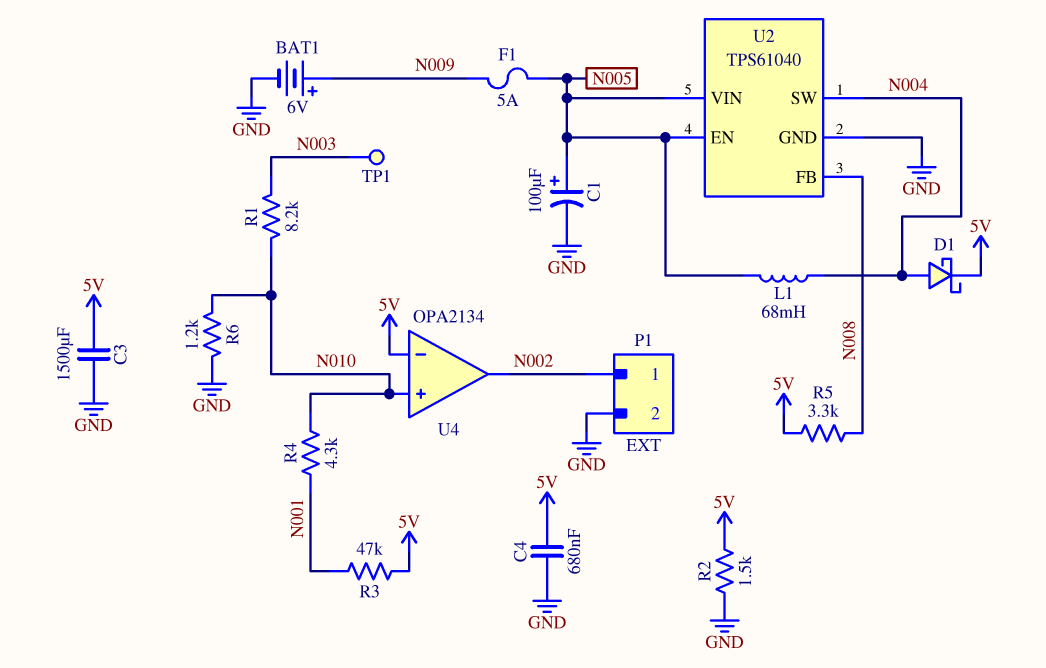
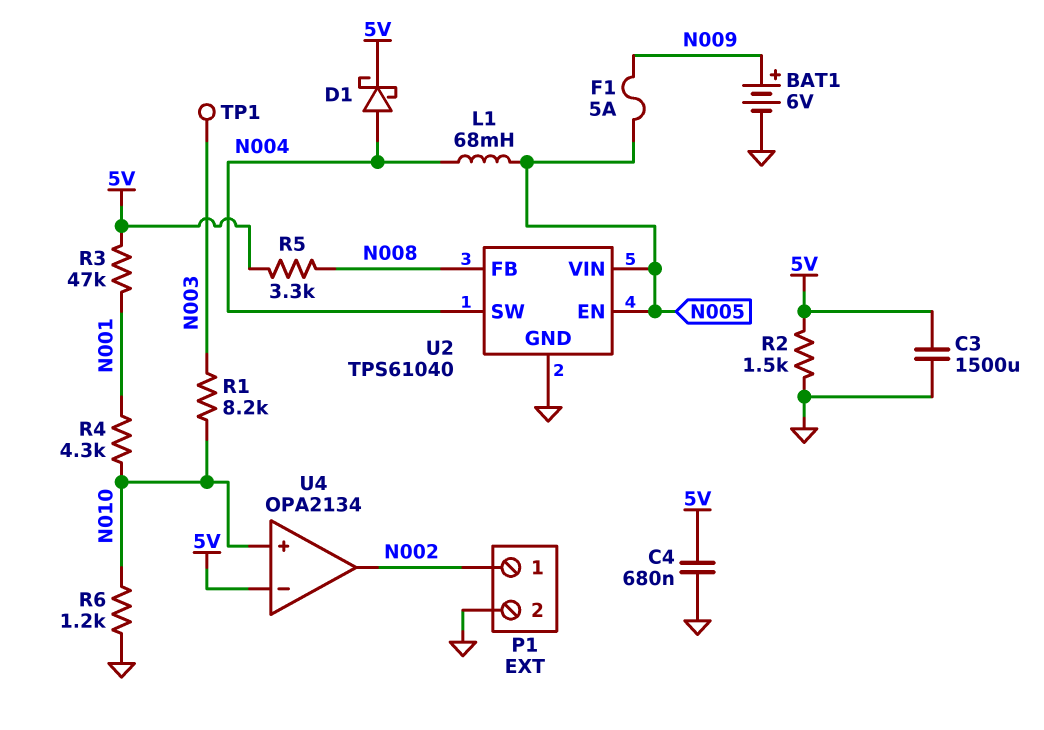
C1: 100uF (plus N005, minus GND) -> none

